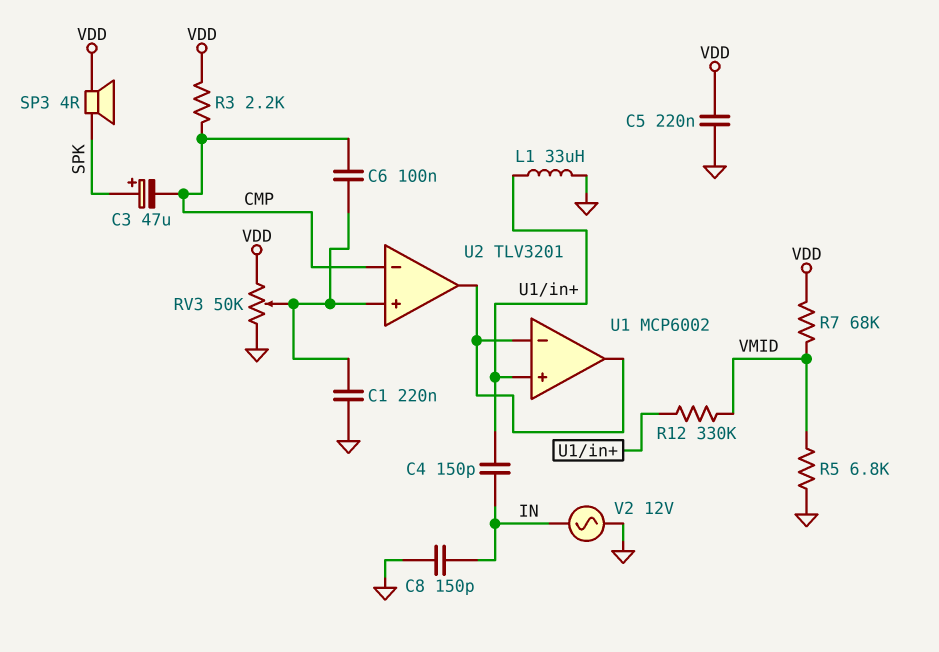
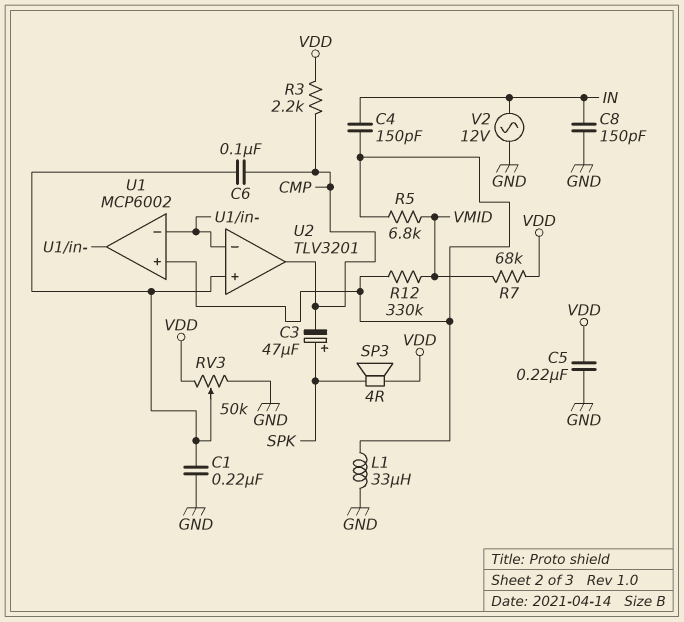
R5: 6.8k (GND, VMID) -> 6.8k (U1/in+, VMID)
U2 pin in-: CMP -> U1/in-
U2 pin out: U1/in- -> CMP

